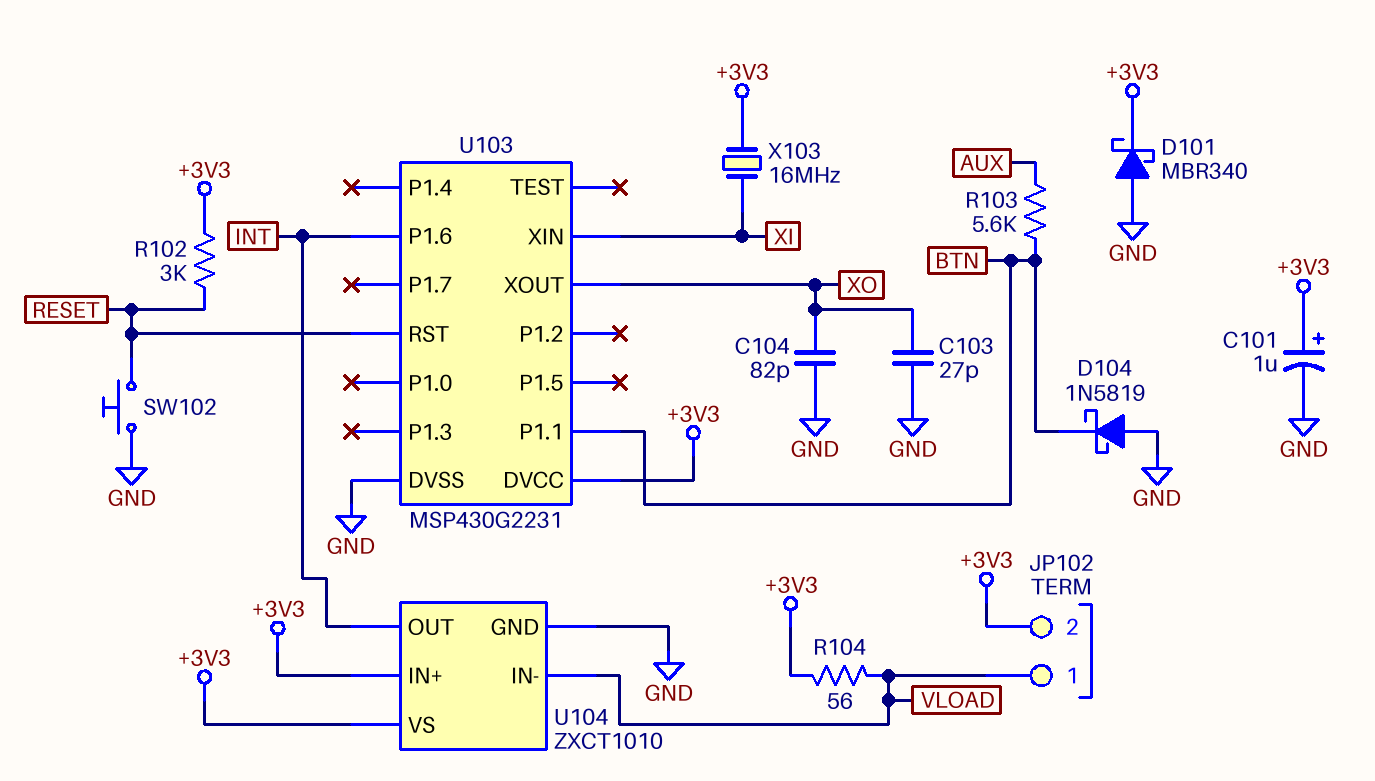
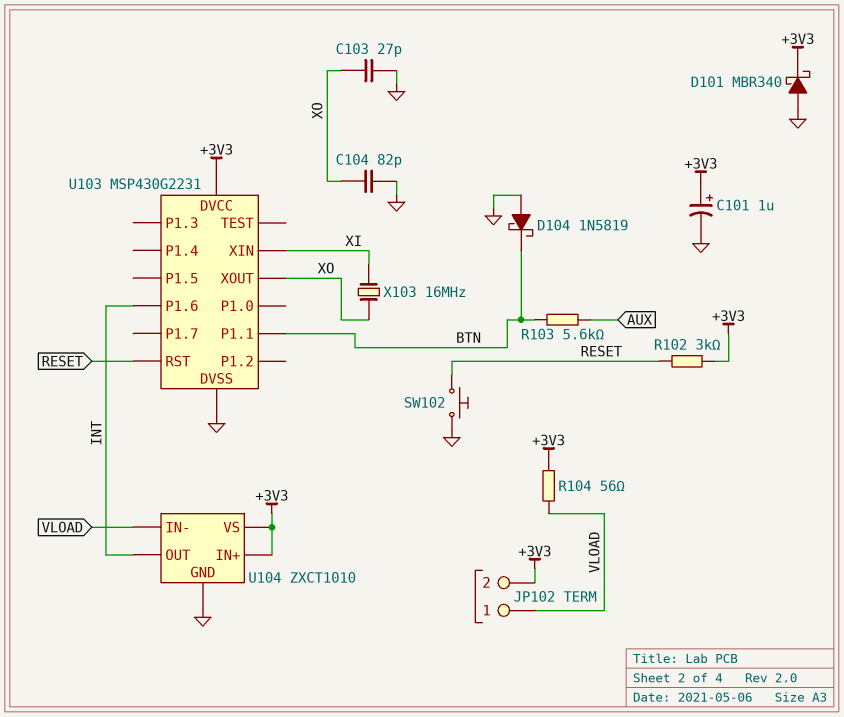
X103: 16MHz (+3V3, XI) -> 16MHz (XI, XO)

